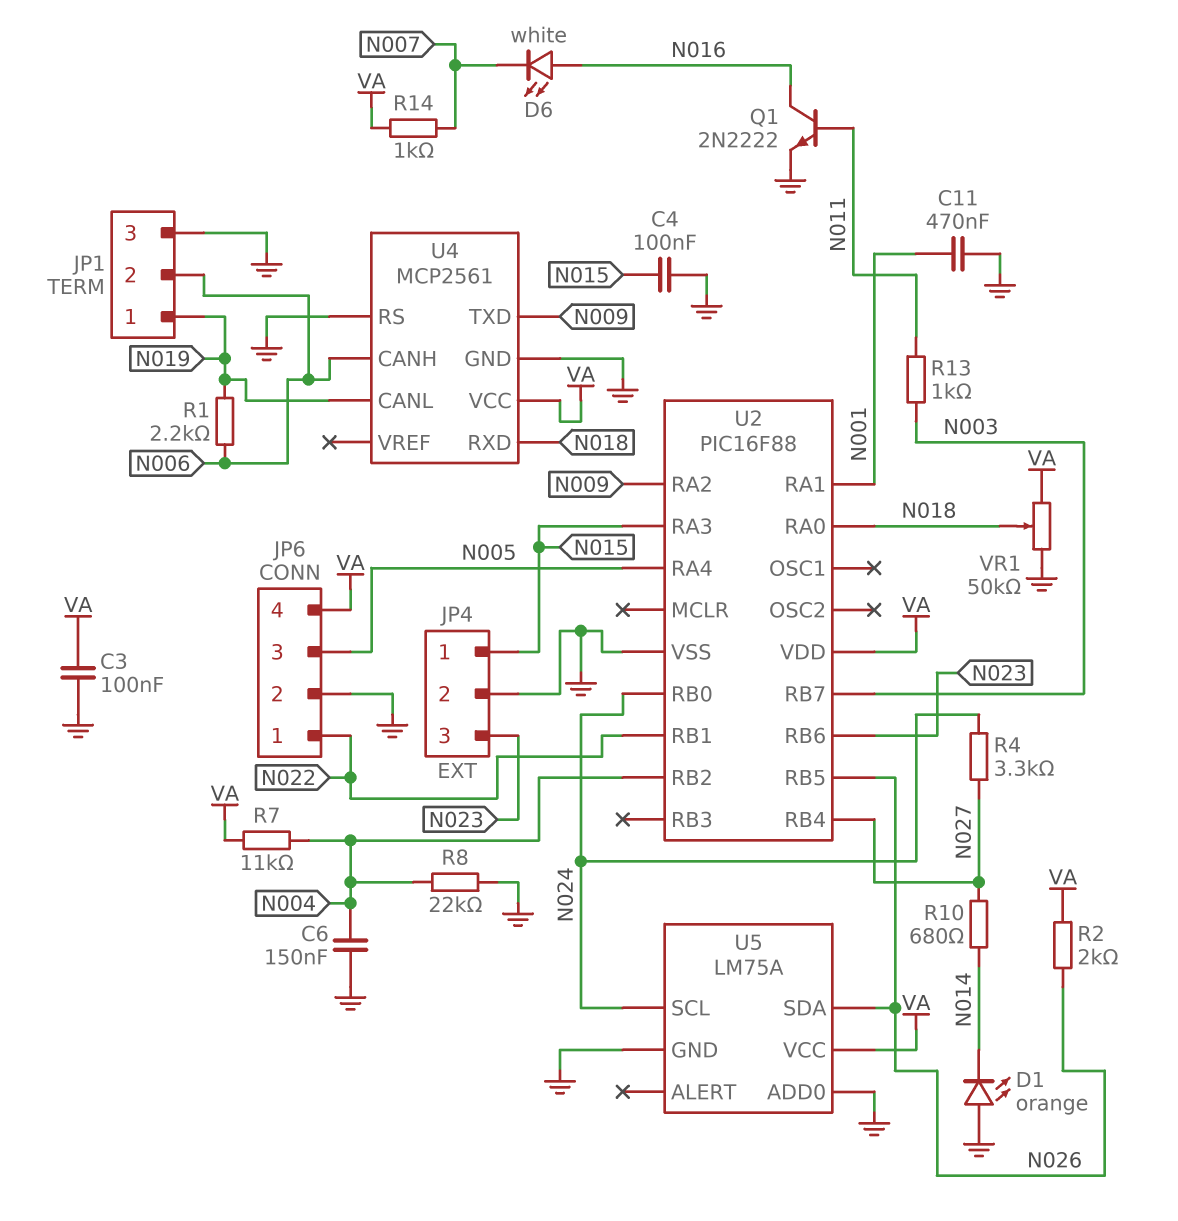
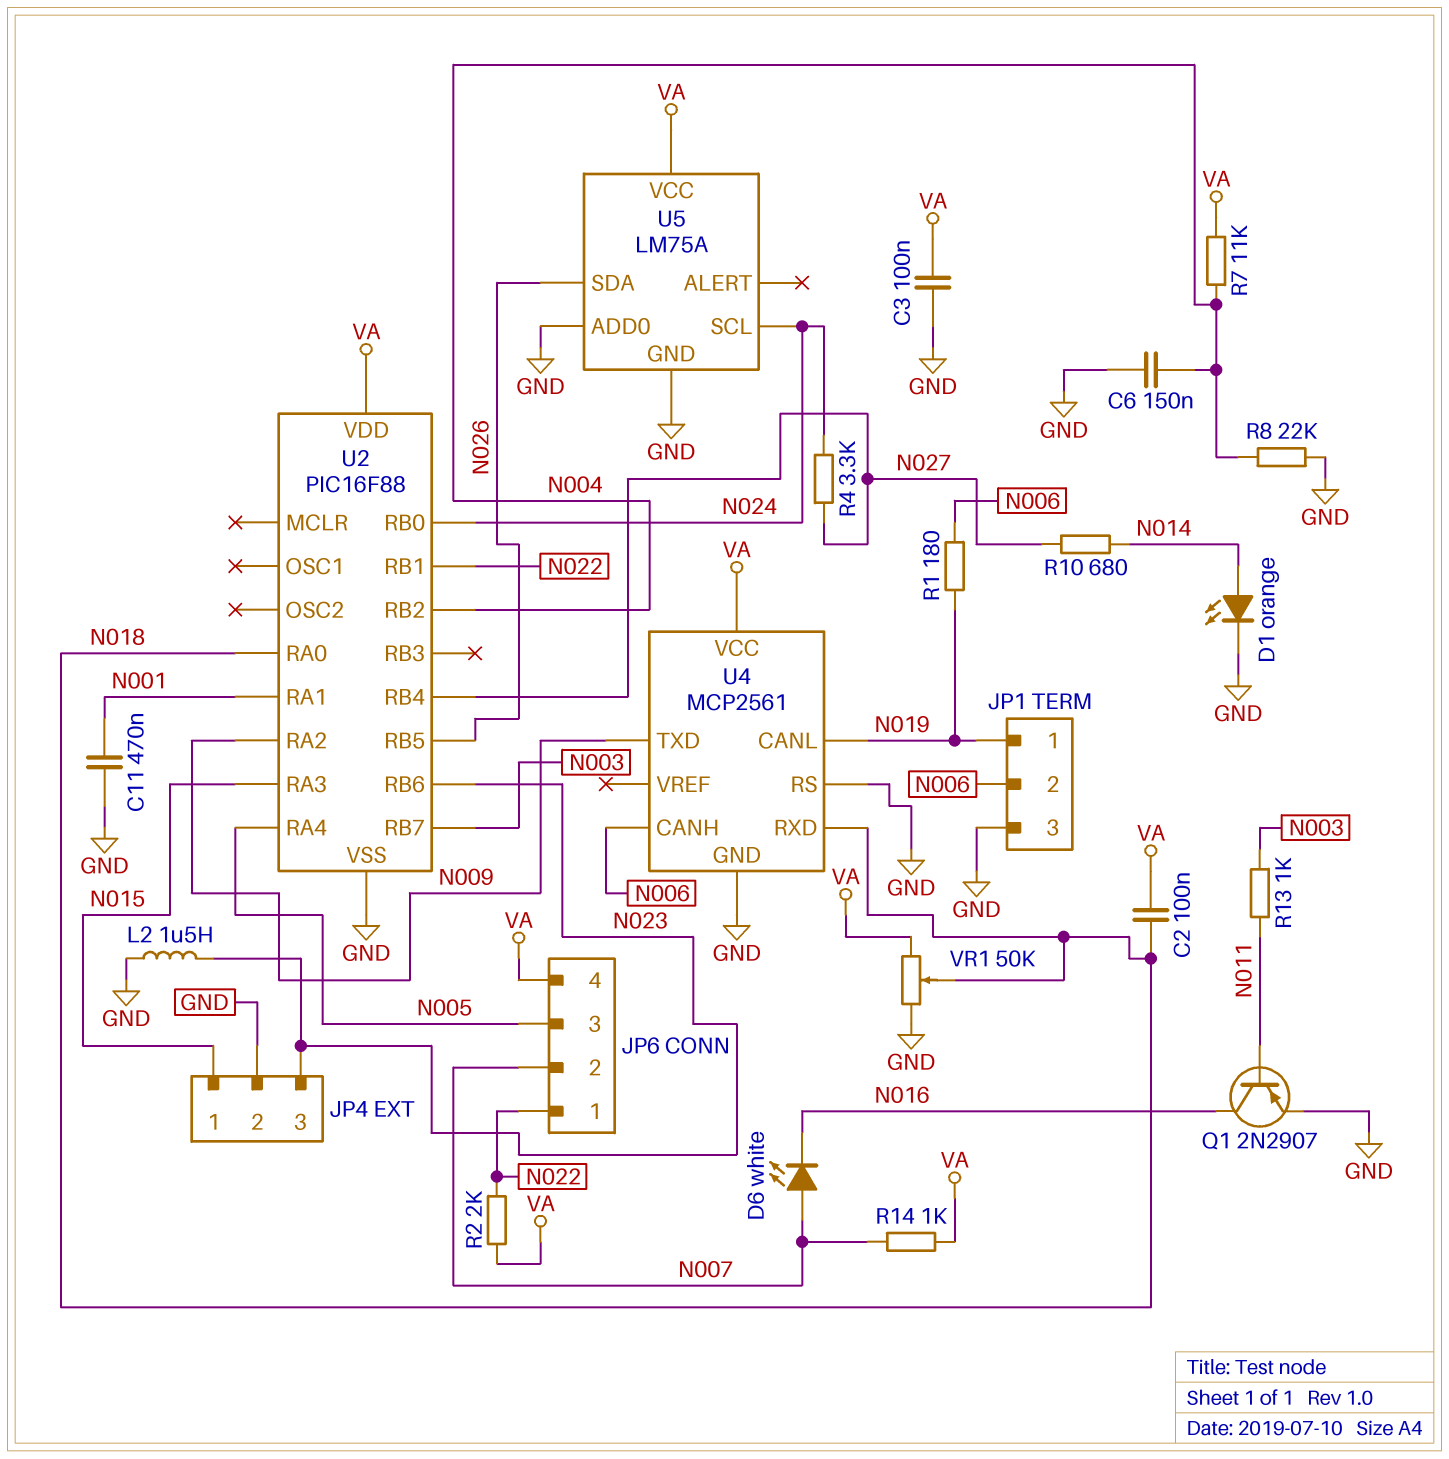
C2: none -> 100nF (N018, VA)
C4: 100nF (GND, N015) -> none
D1: LED orange (A GND, K N014) -> LED orange (A N014, K GND)
D6: LED white (A N016, K N007) -> LED white (A N007, K N016)
JP6 pin 2: GND -> N007
L2: none -> 1.5uH (GND, N023)
Q1: NPN 2N2222 (B N011, C N016, E GND) -> PNP 2N2907 (B N011, C N016, E GND)
R1: 2.2k (N006, N019) -> 180 (N006, N019)
R2: 2k (N026, VA) -> 2k (N022, VA)

